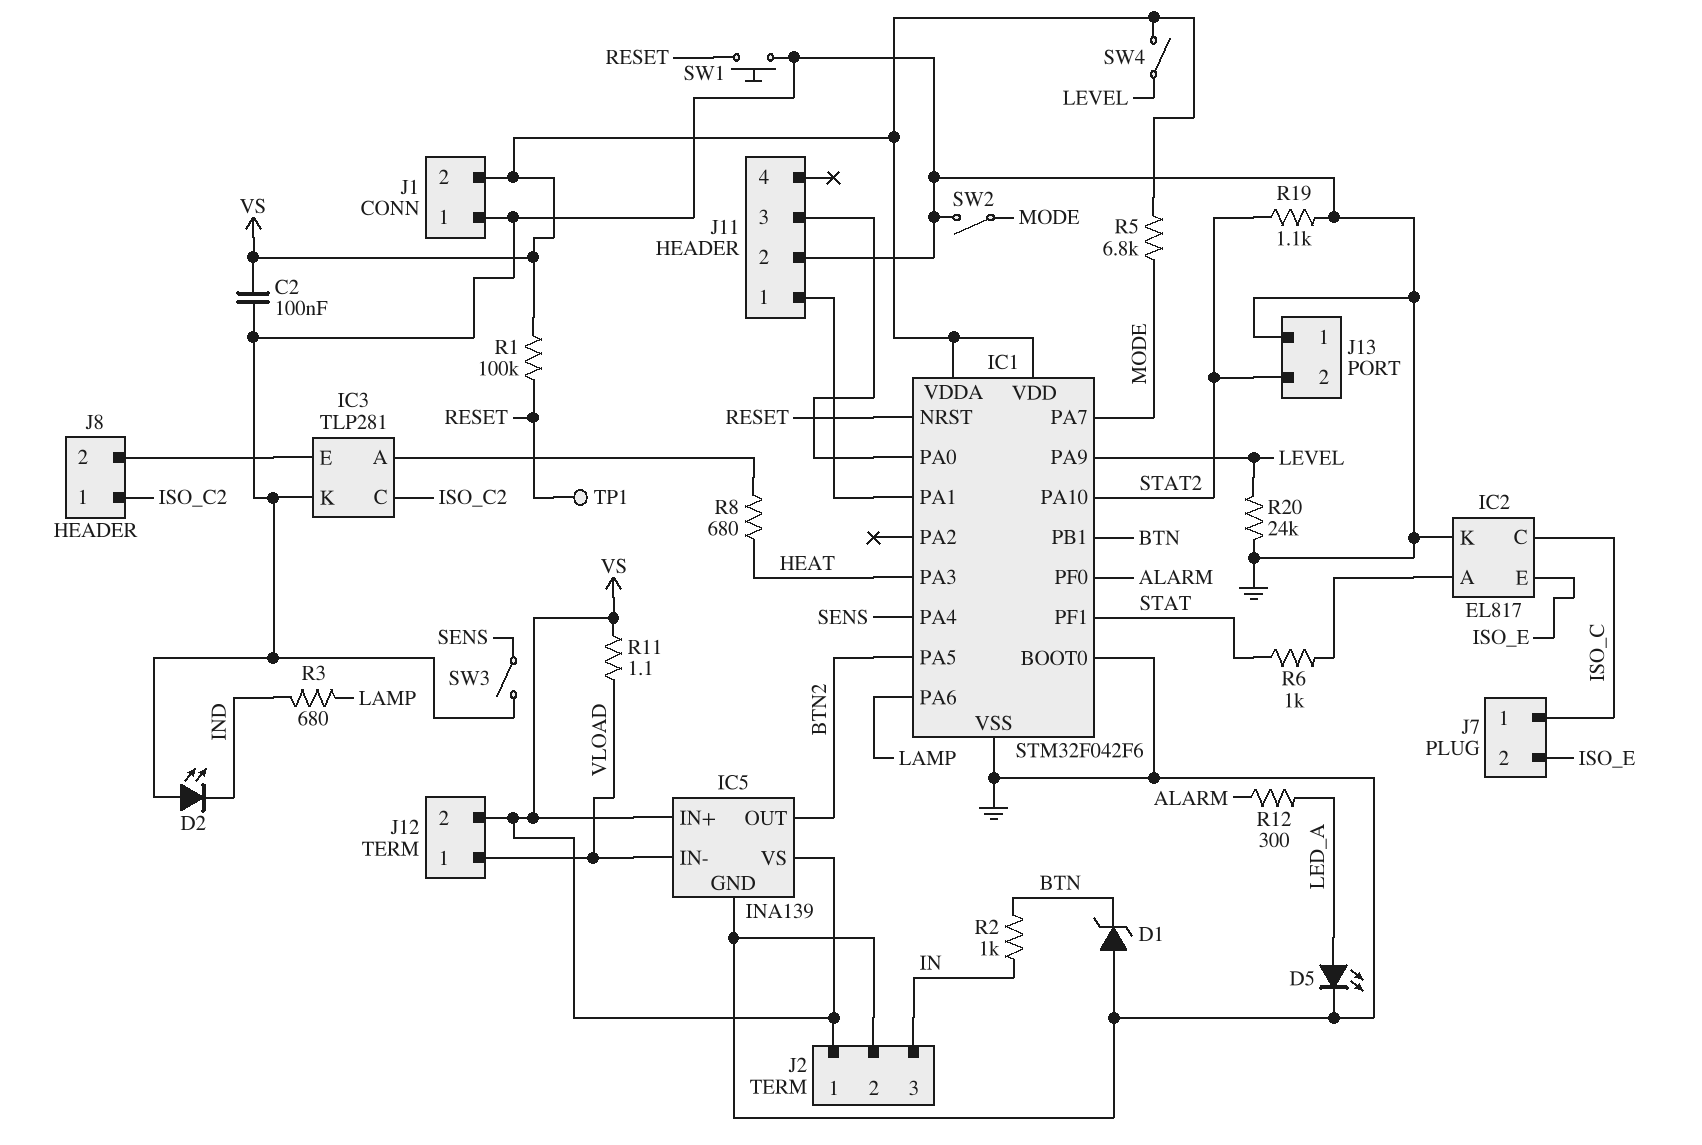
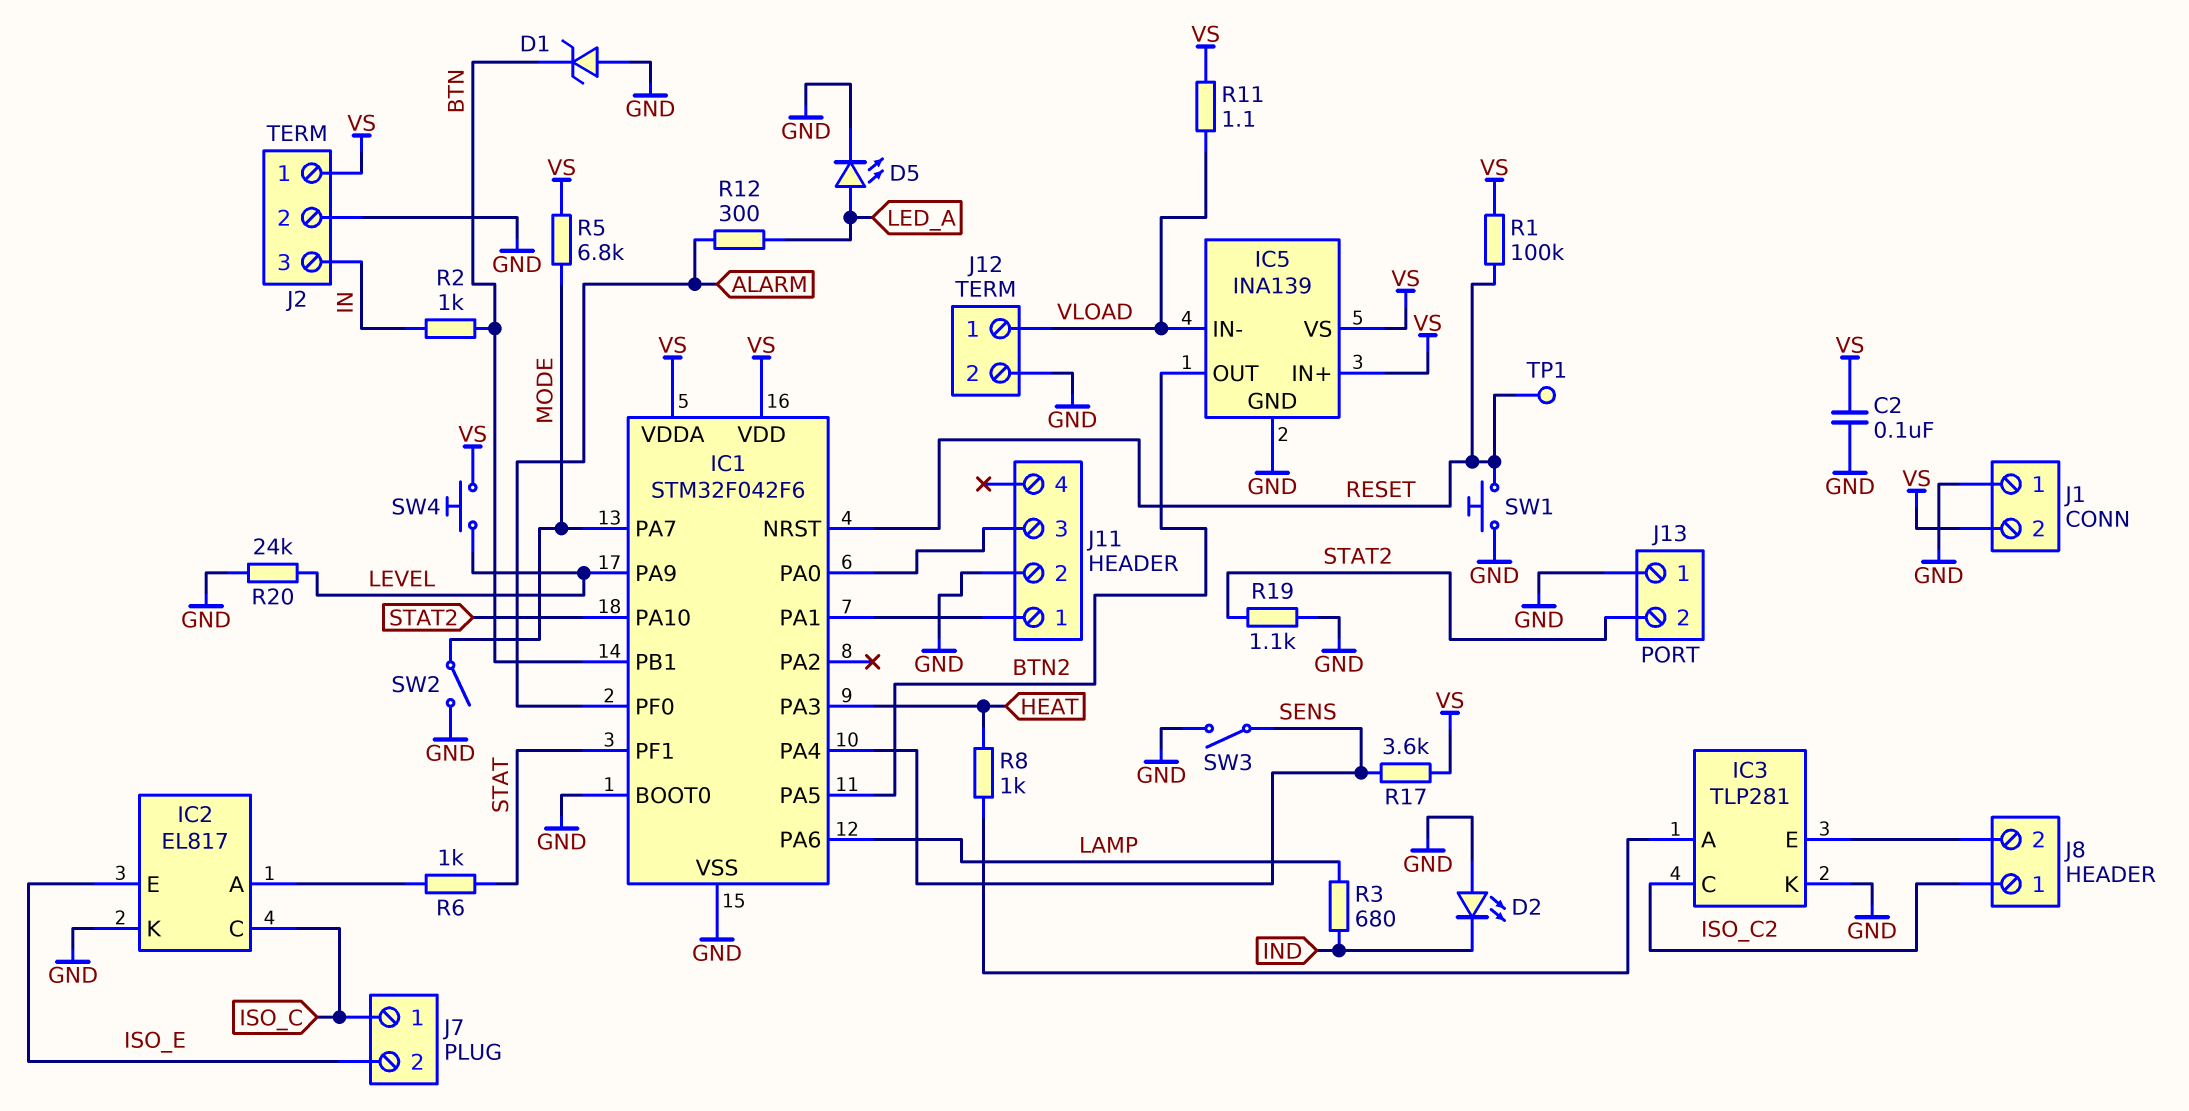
J12 pin 2: VS -> GND
R8: 680 (HEAT, IC3/A) -> 1k (HEAT, IC3/A)
R17: none -> 3.6k (SENS, VS)
SW4: switch (LEVEL, VS) -> button (LEVEL, VS)

